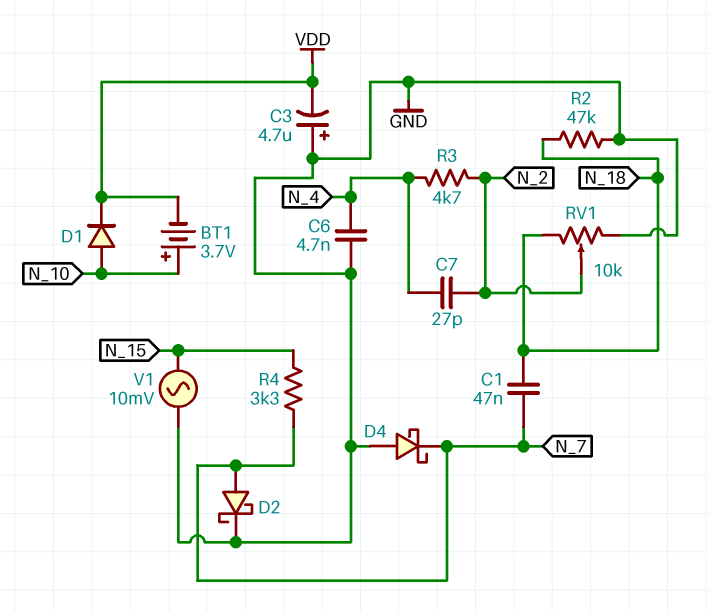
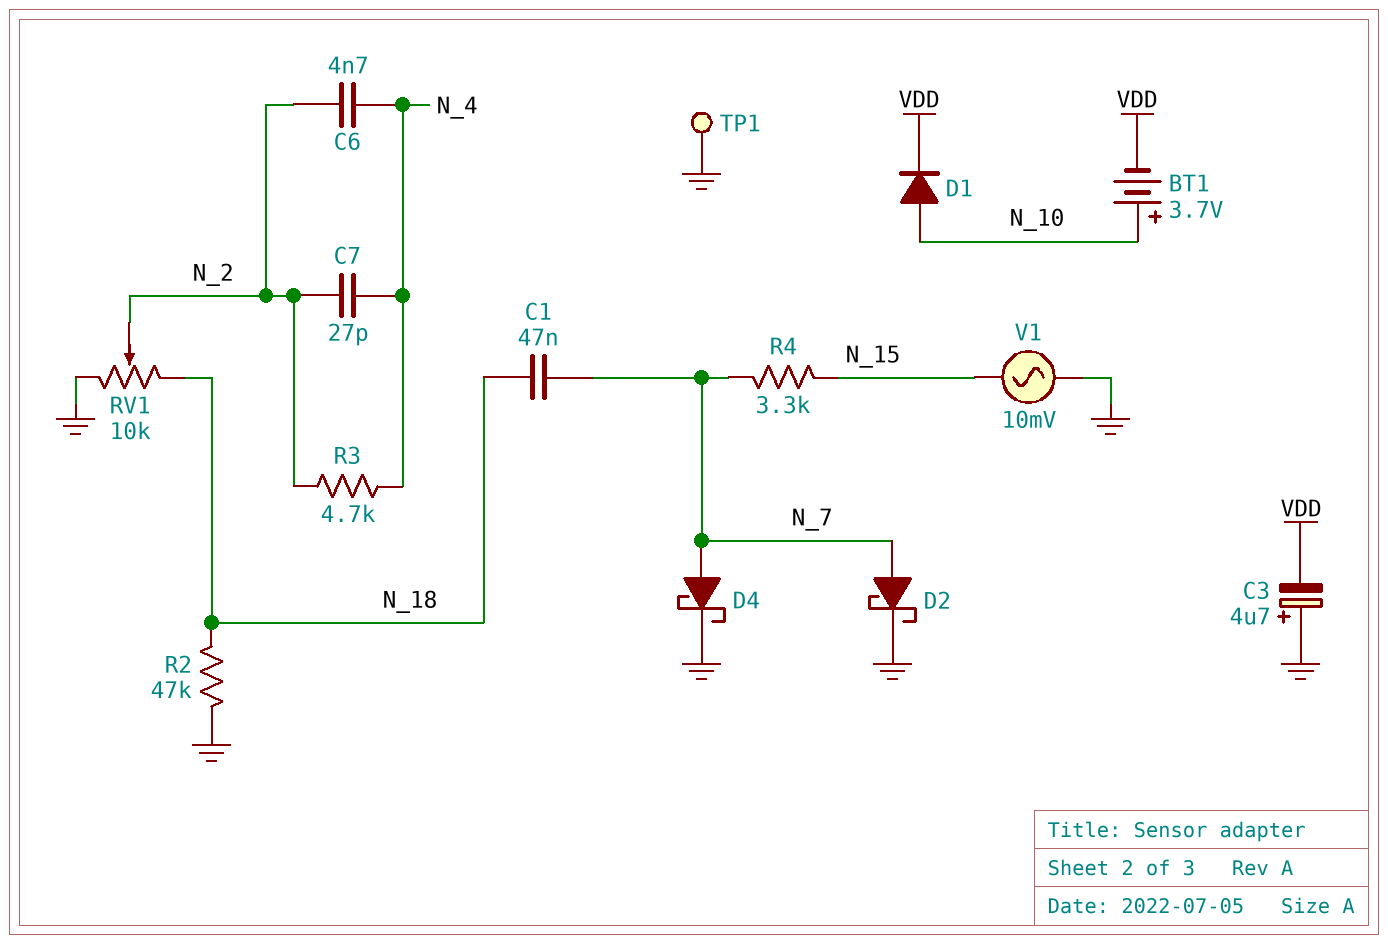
C6: 4.7nF (GND, N_4) -> 4.7nF (N_2, N_4)
D4: schottky (A GND, K N_7) -> schottky (A N_7, K GND)
TP1: none -> test point (GND)

